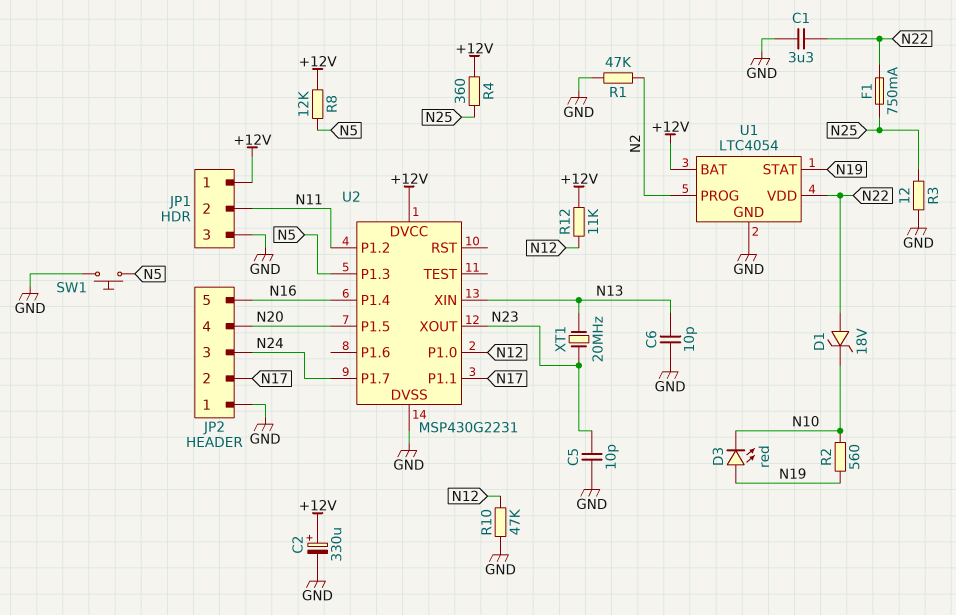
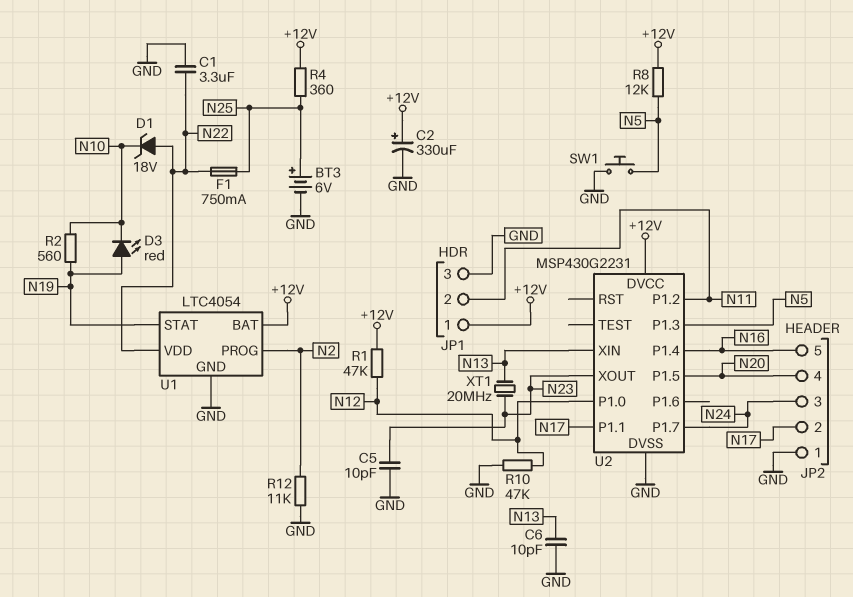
BT3: none -> 6V (plus N25, minus GND)
R1: 47k (GND, N2) -> 47k (+12V, N12)
R3: 12 (GND, N25) -> none
R12: 11k (+12V, N12) -> 11k (GND, N2)

